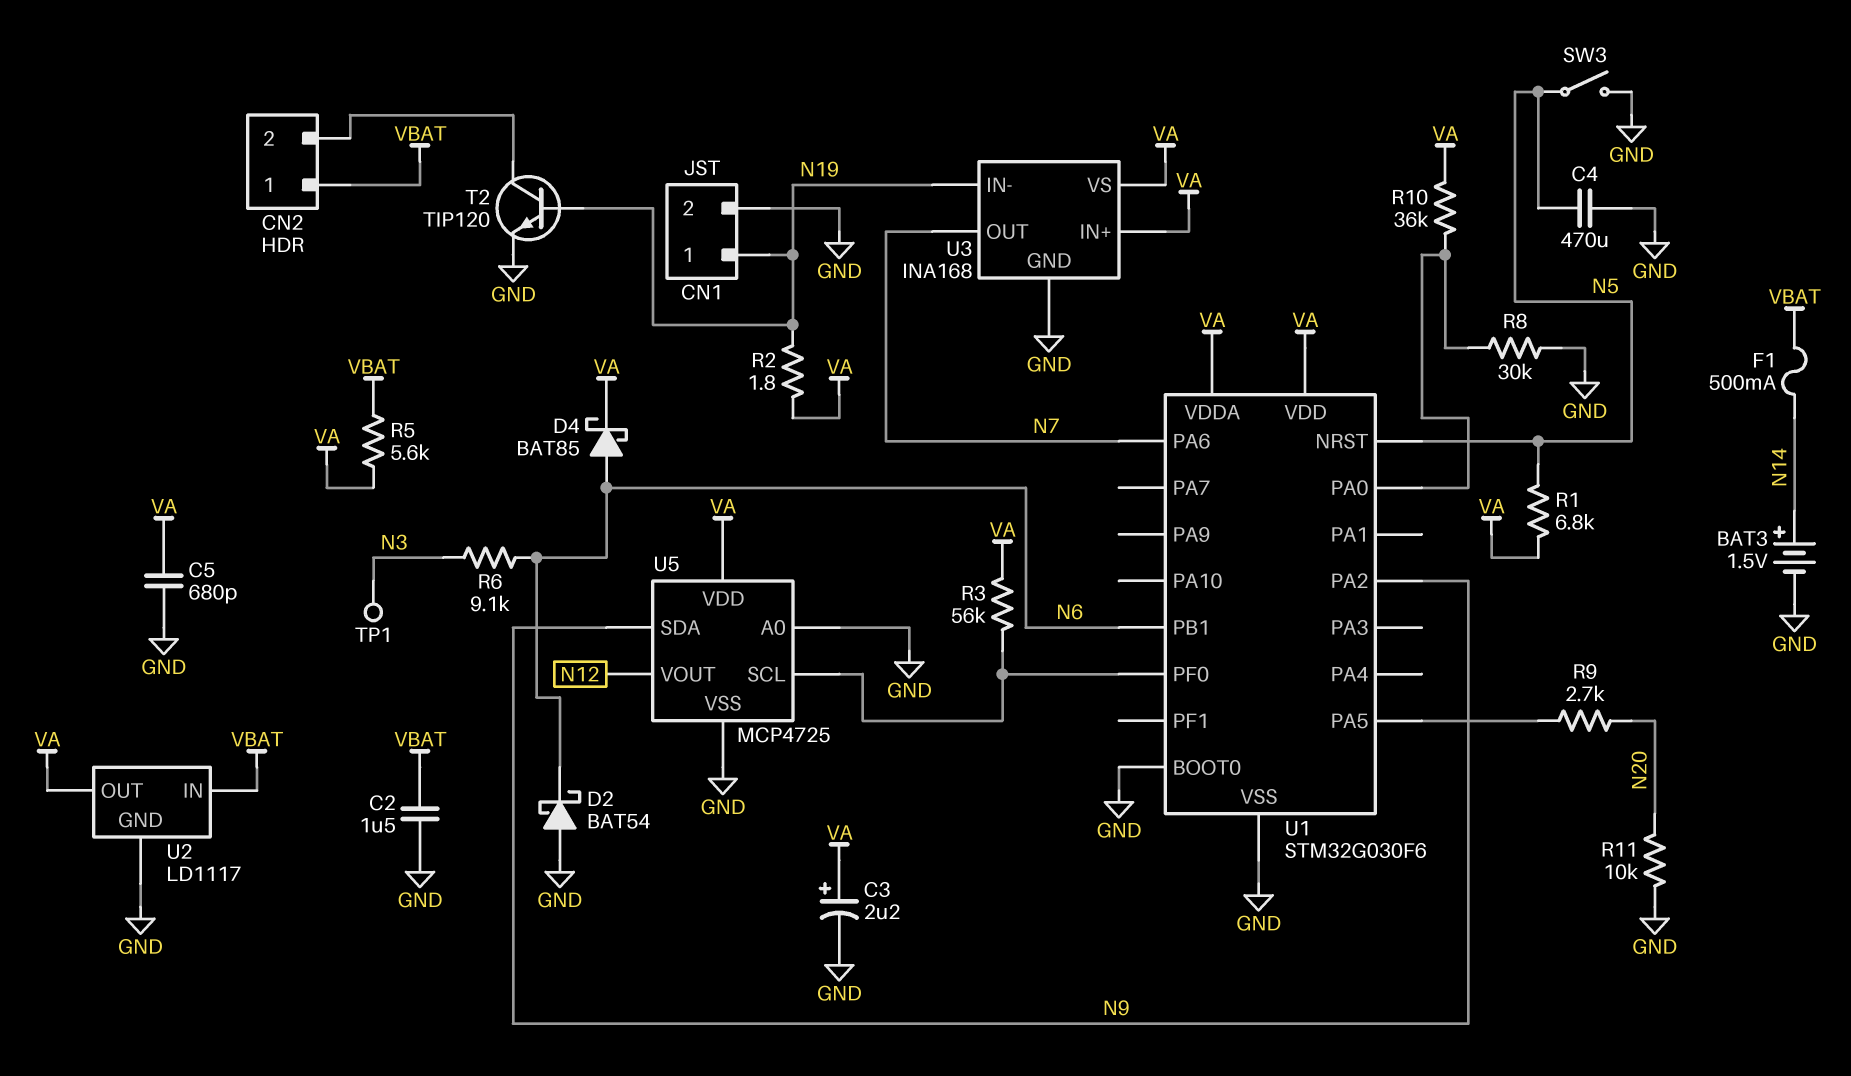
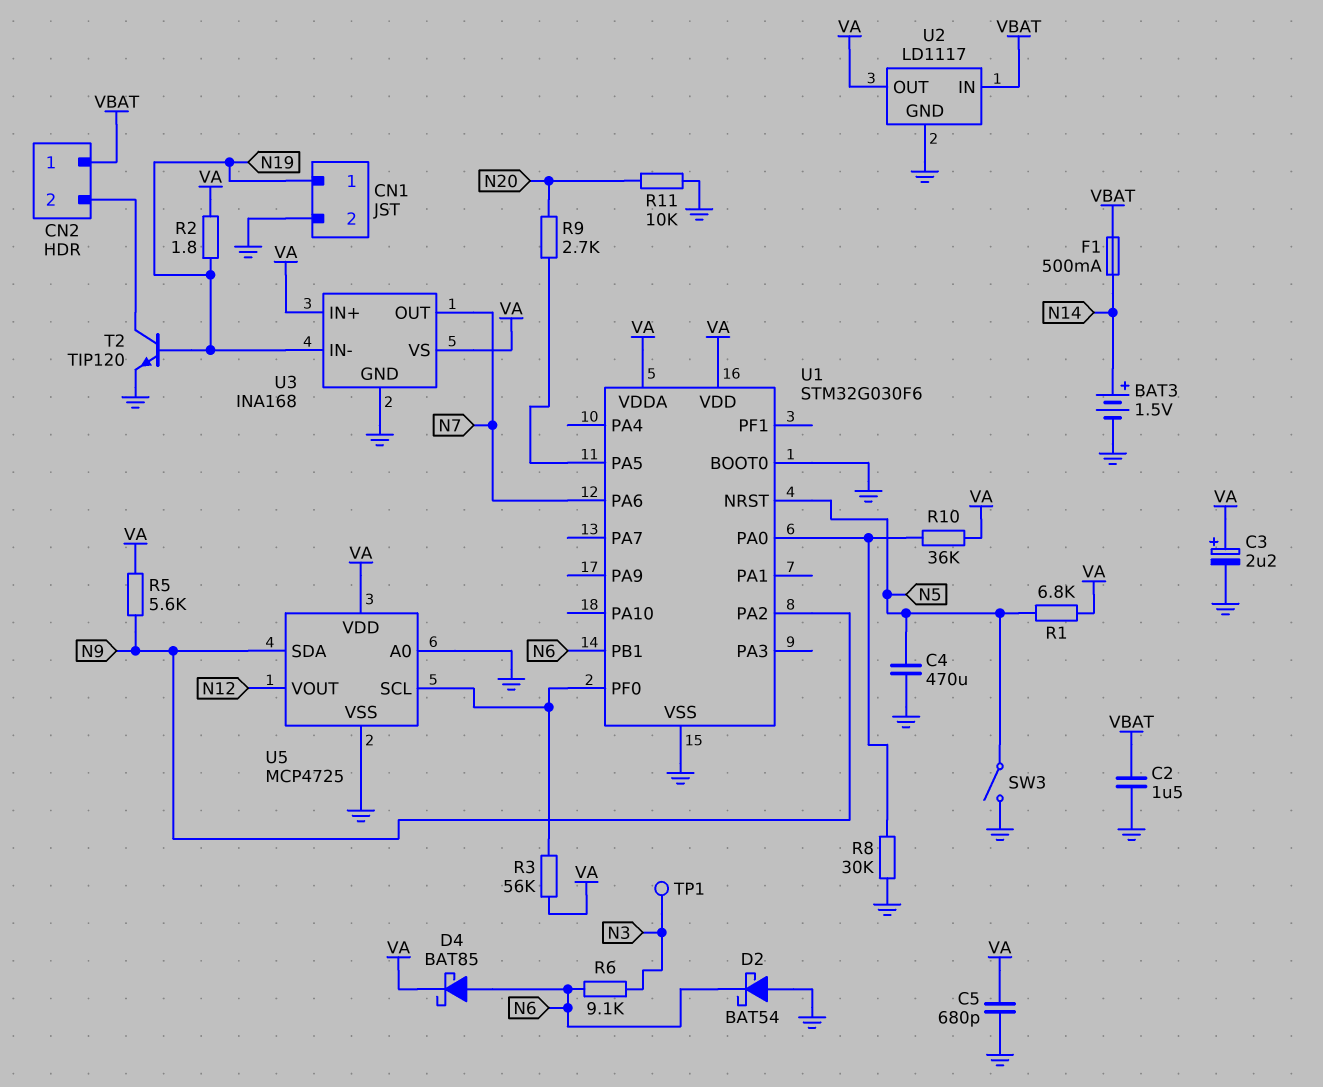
R5: 5.6k (VA, VBAT) -> 5.6k (N9, VA)

